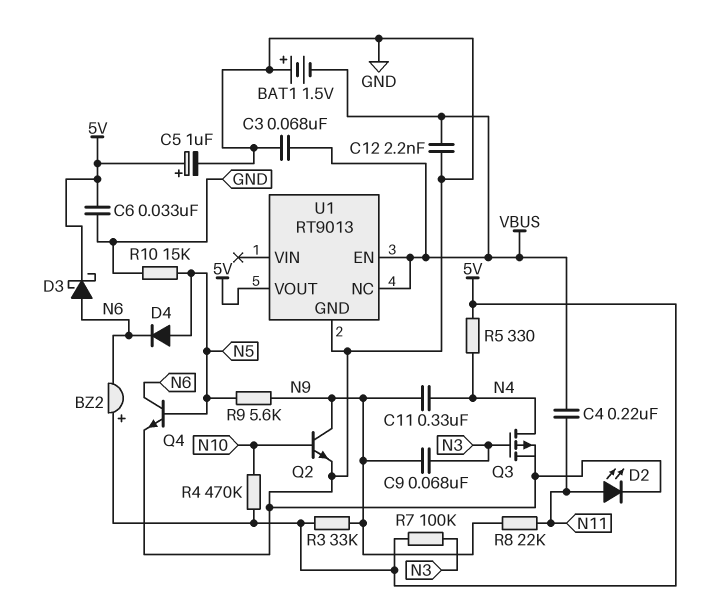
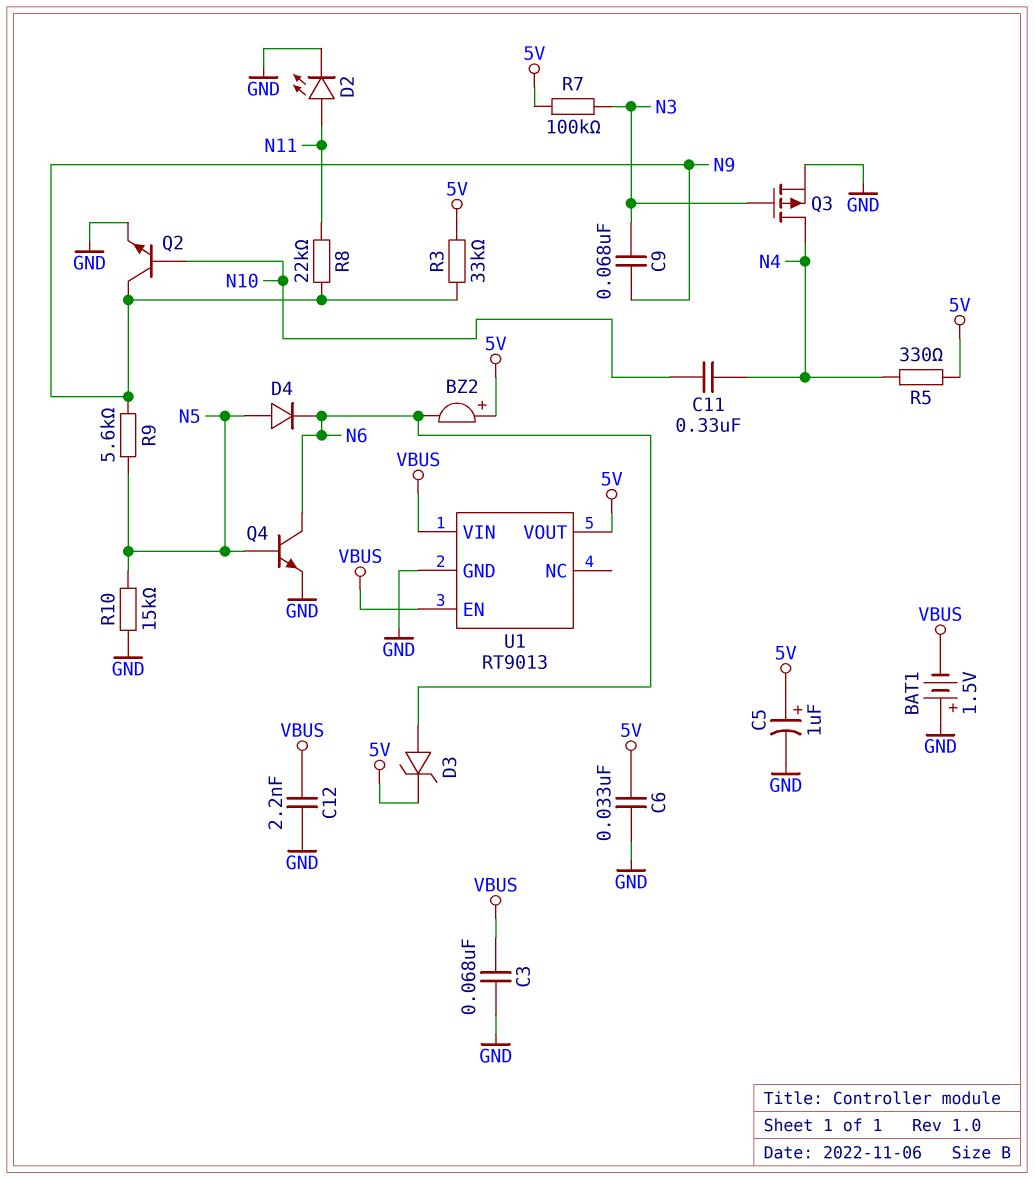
C4: 220nF (N11, VBUS) -> none
C11: 330nF (N4, N9) -> 330nF (N4, N10)
D3: schottky (A N6, K 5V) -> zener (A N6, K 5V)
R4: 470k (5V, N10) -> none
U1 pin NC: VBUS -> none
U1 pin VIN: none -> VBUS

